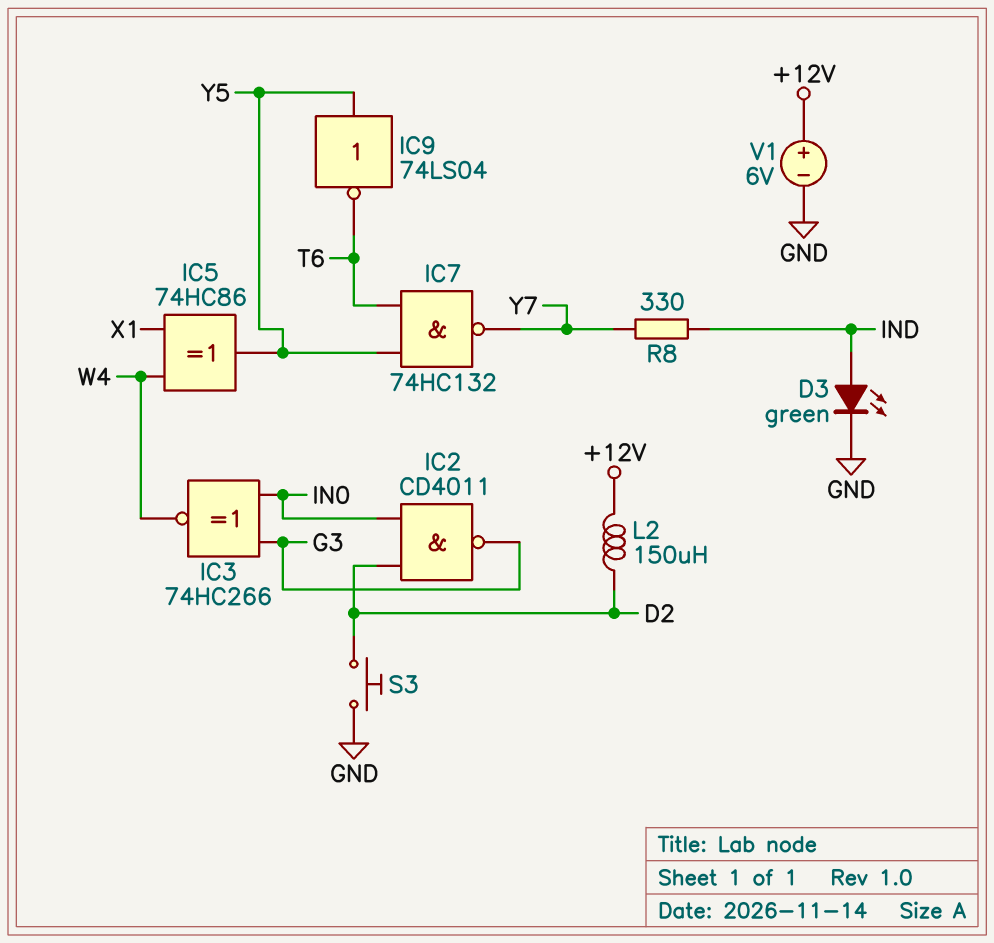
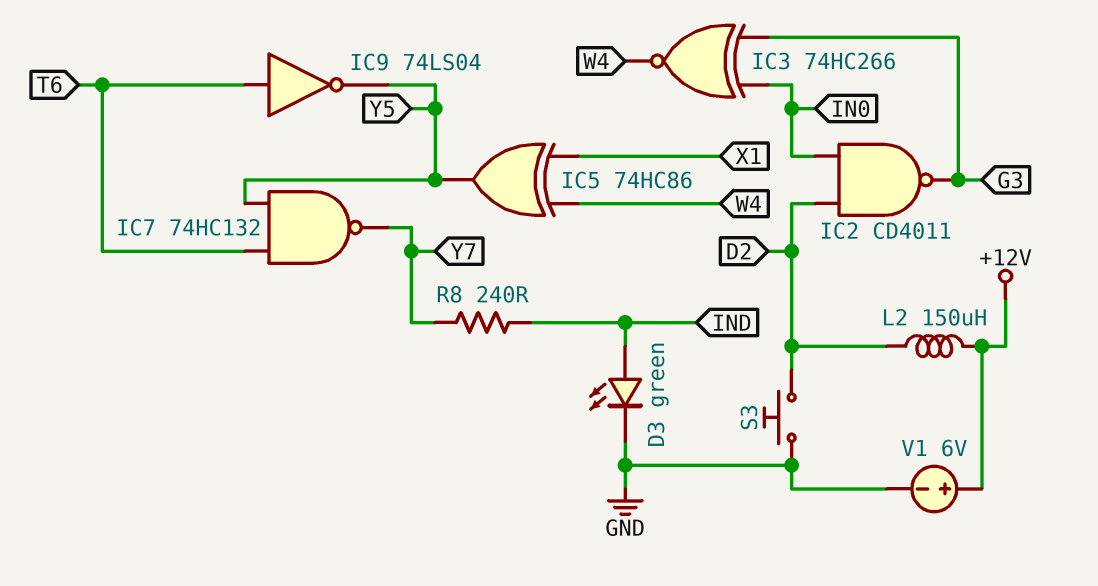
IC9: NOT 74LS04 (in Y5, out T6) -> NOT 74LS04 (in T6, out Y5)
R8: 330 (IND, Y7) -> 240 (IND, Y7)

